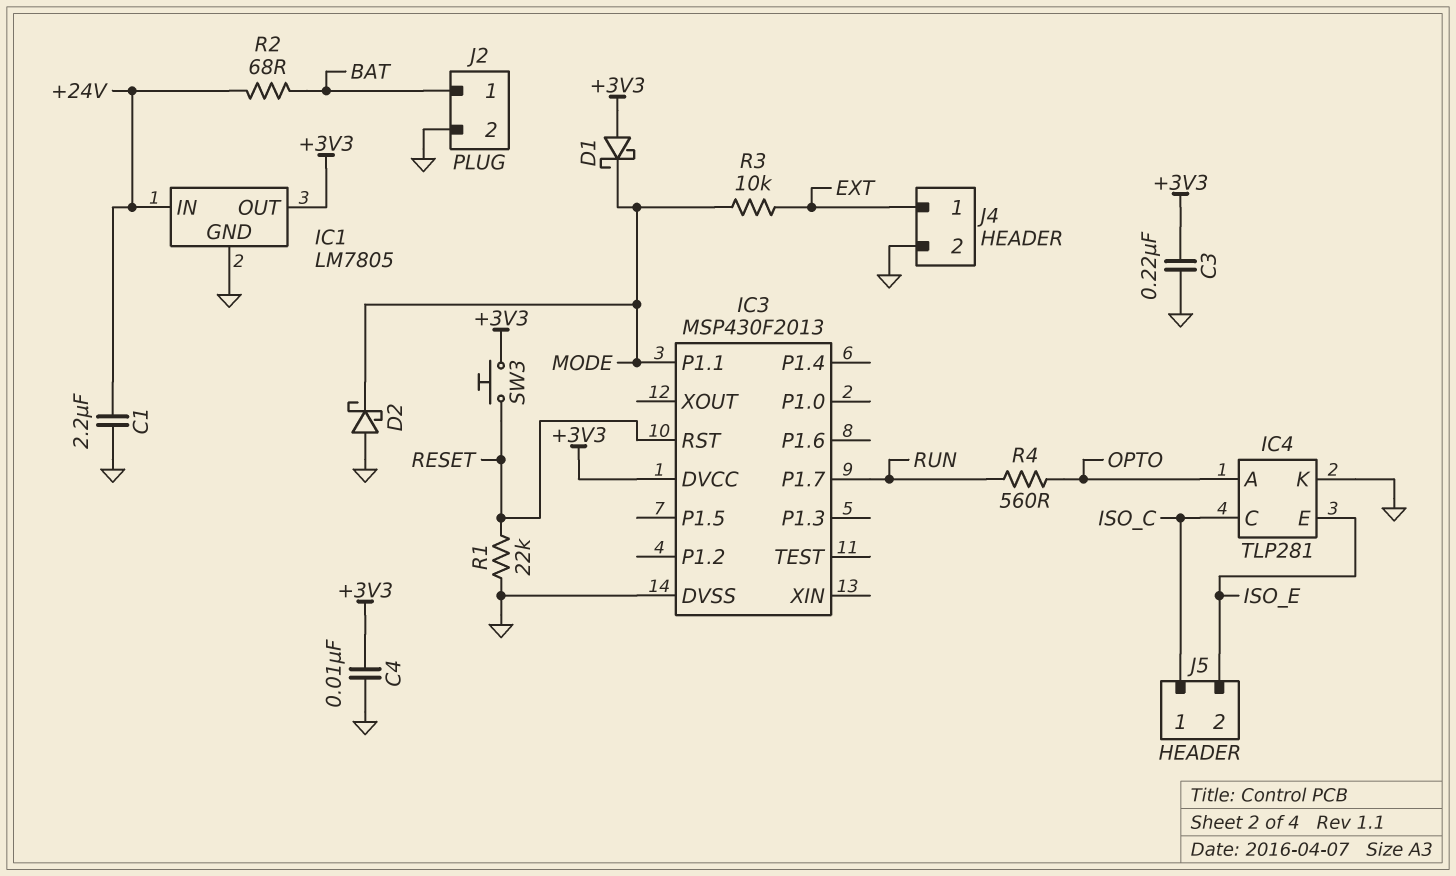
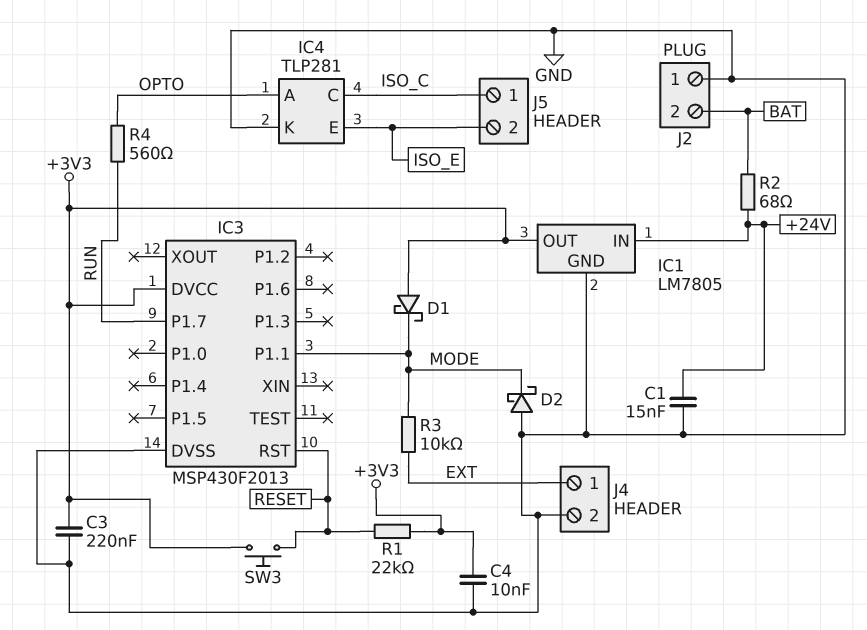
C1: 2.2uF (+24V, GND) -> 15nF (+24V, GND)
J2 pin 1: BAT -> GND
J2 pin 2: GND -> BAT
R1: 22k (GND, RESET) -> 22k (+3V3, RESET)

